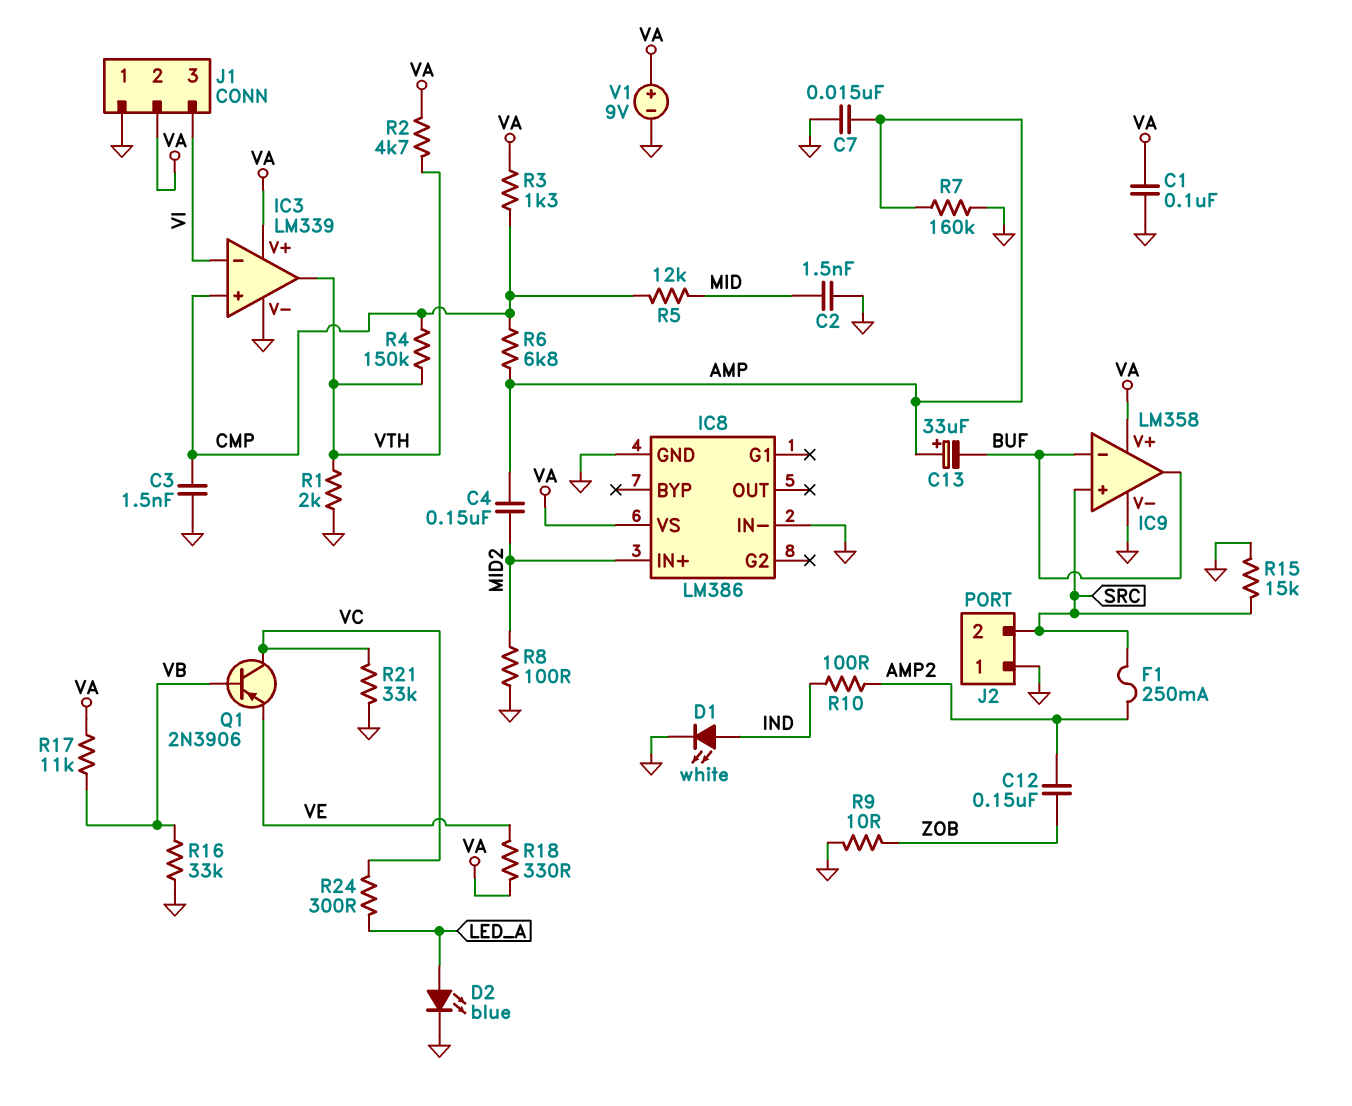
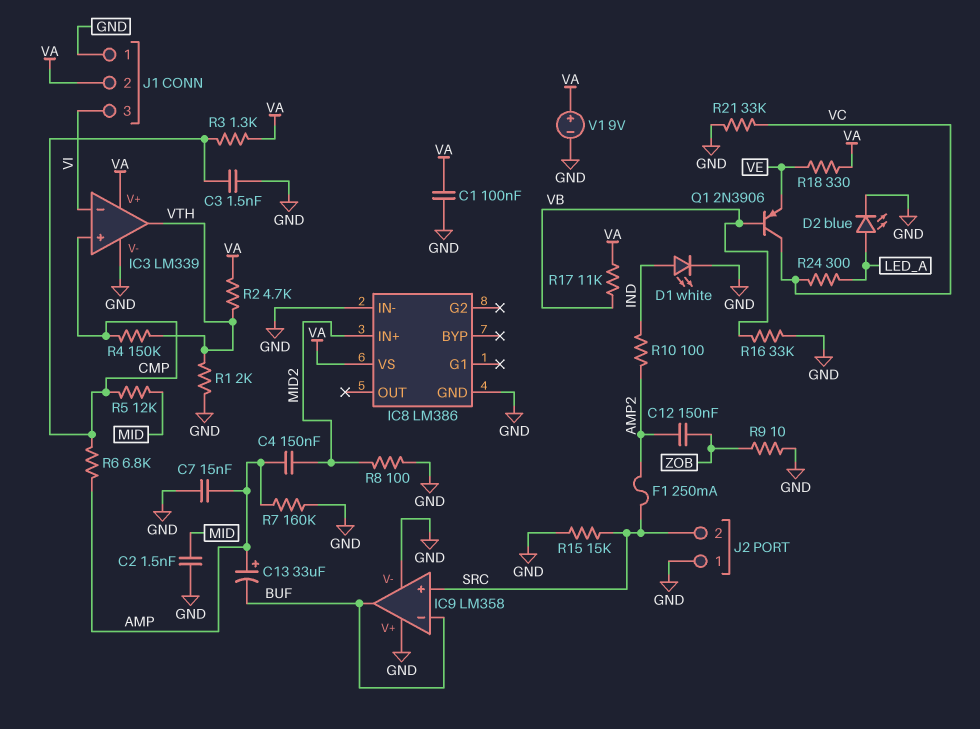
IC9 pin V+: VA -> GND

